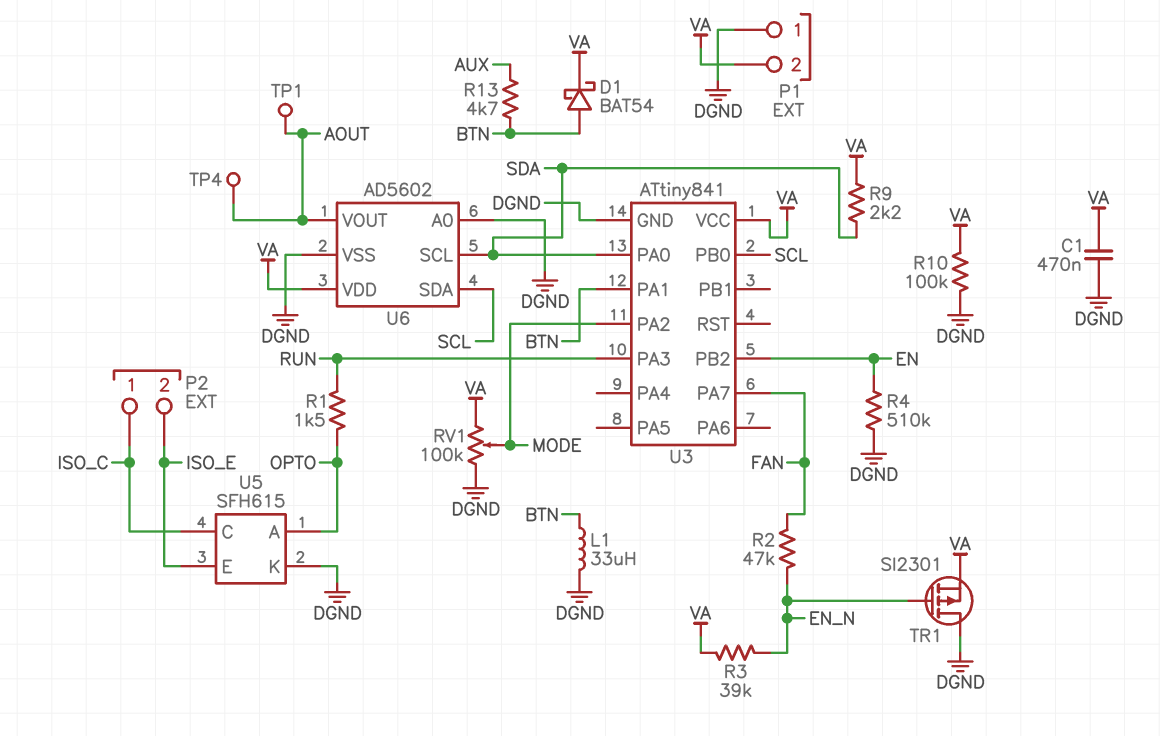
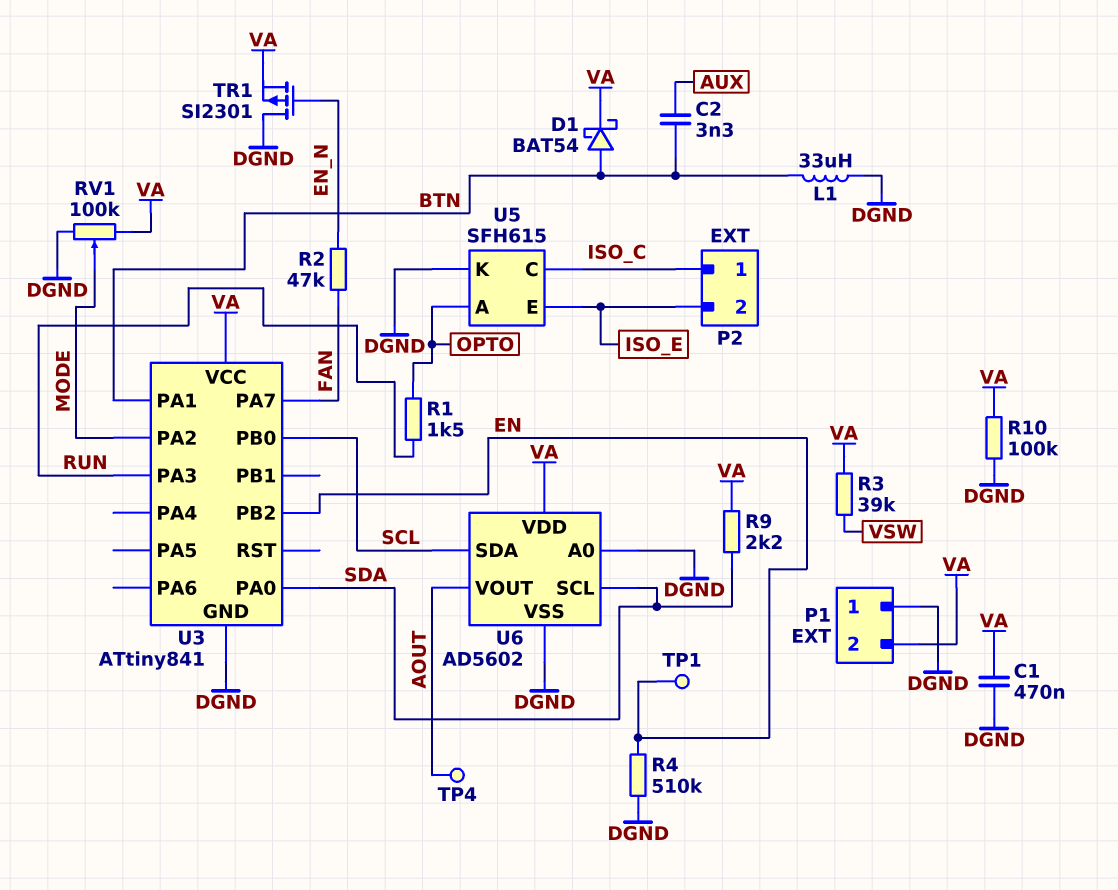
C2: none -> 3.3nF (AUX, BTN)
R3: 39k (EN_N, VA) -> 39k (VA, VSW)
R13: 4.7k (AUX, BTN) -> none
TP1: test point (AOUT) -> test point (EN)

